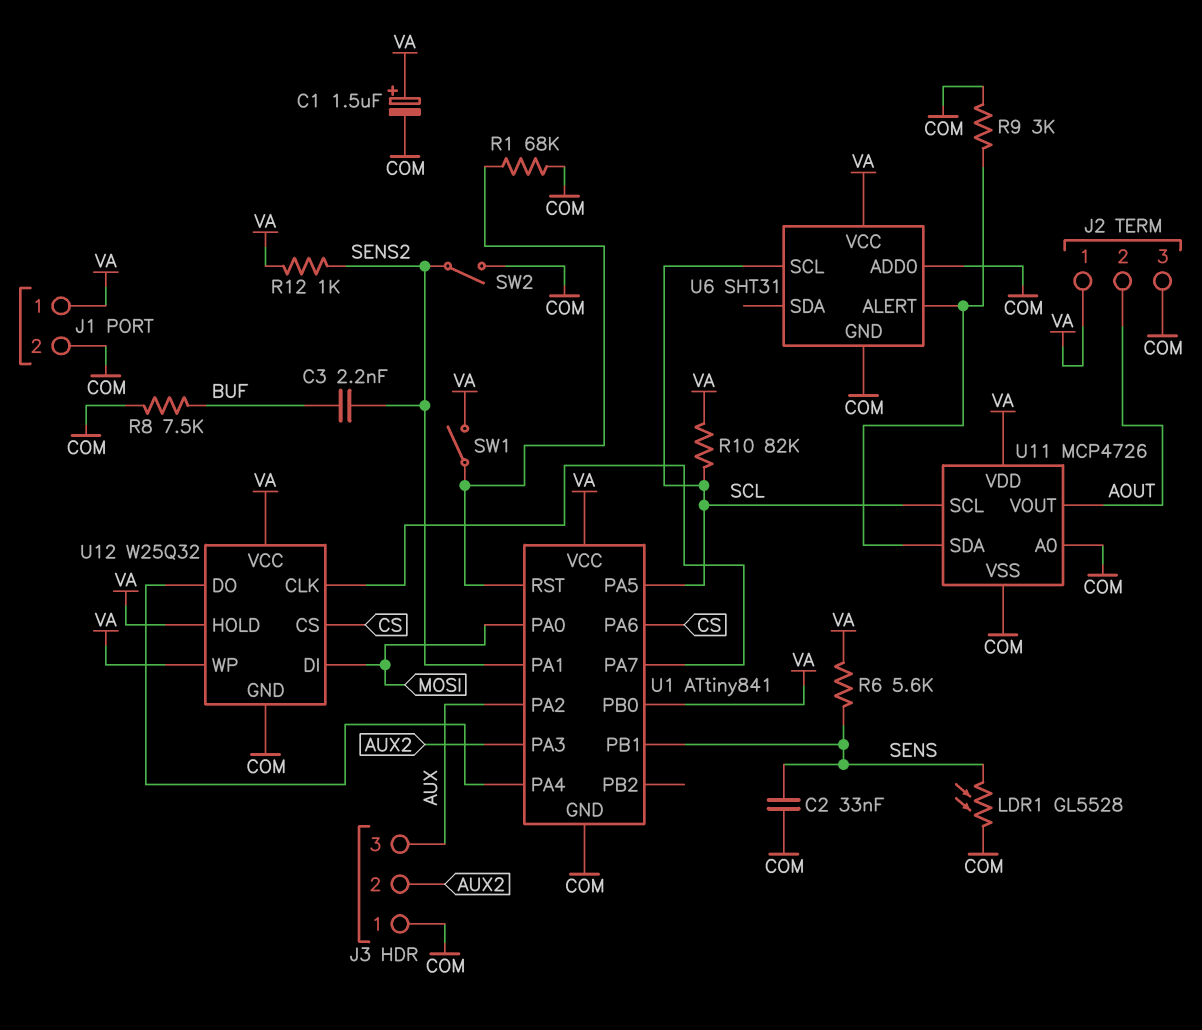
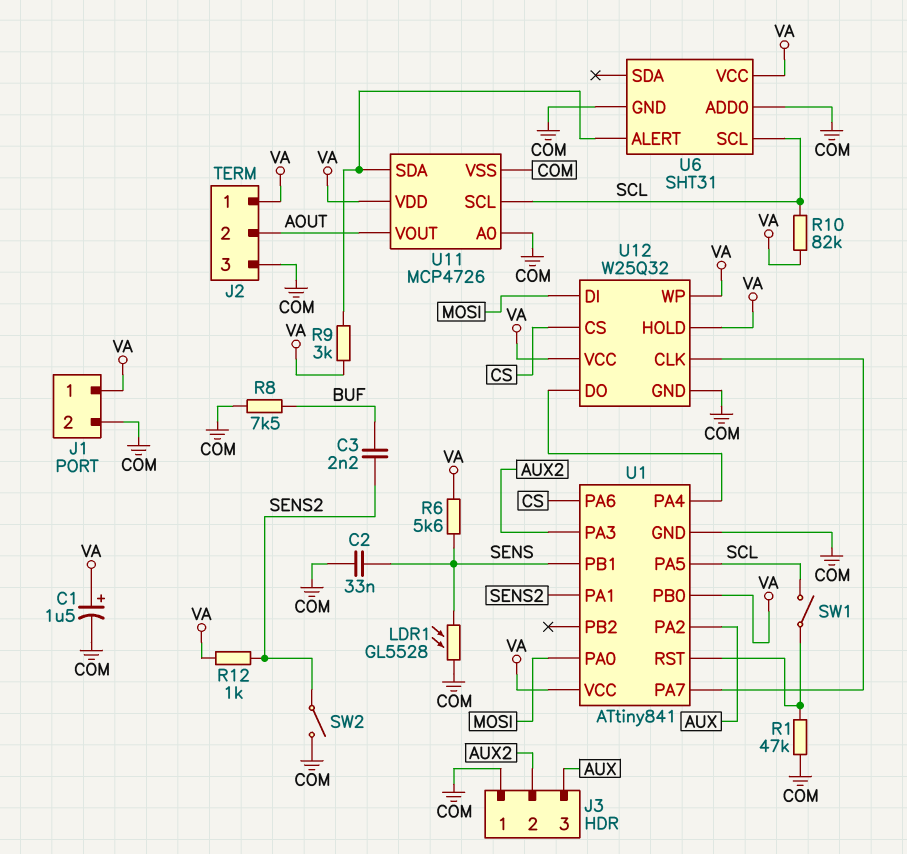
R1: 68k (COM, U1/RST) -> 47k (COM, U1/RST)
R9: 3k (COM, U6/ALERT) -> 3k (U6/ALERT, VA)
SW1: switch (U1/RST, VA) -> switch (SCL, U1/RST)

